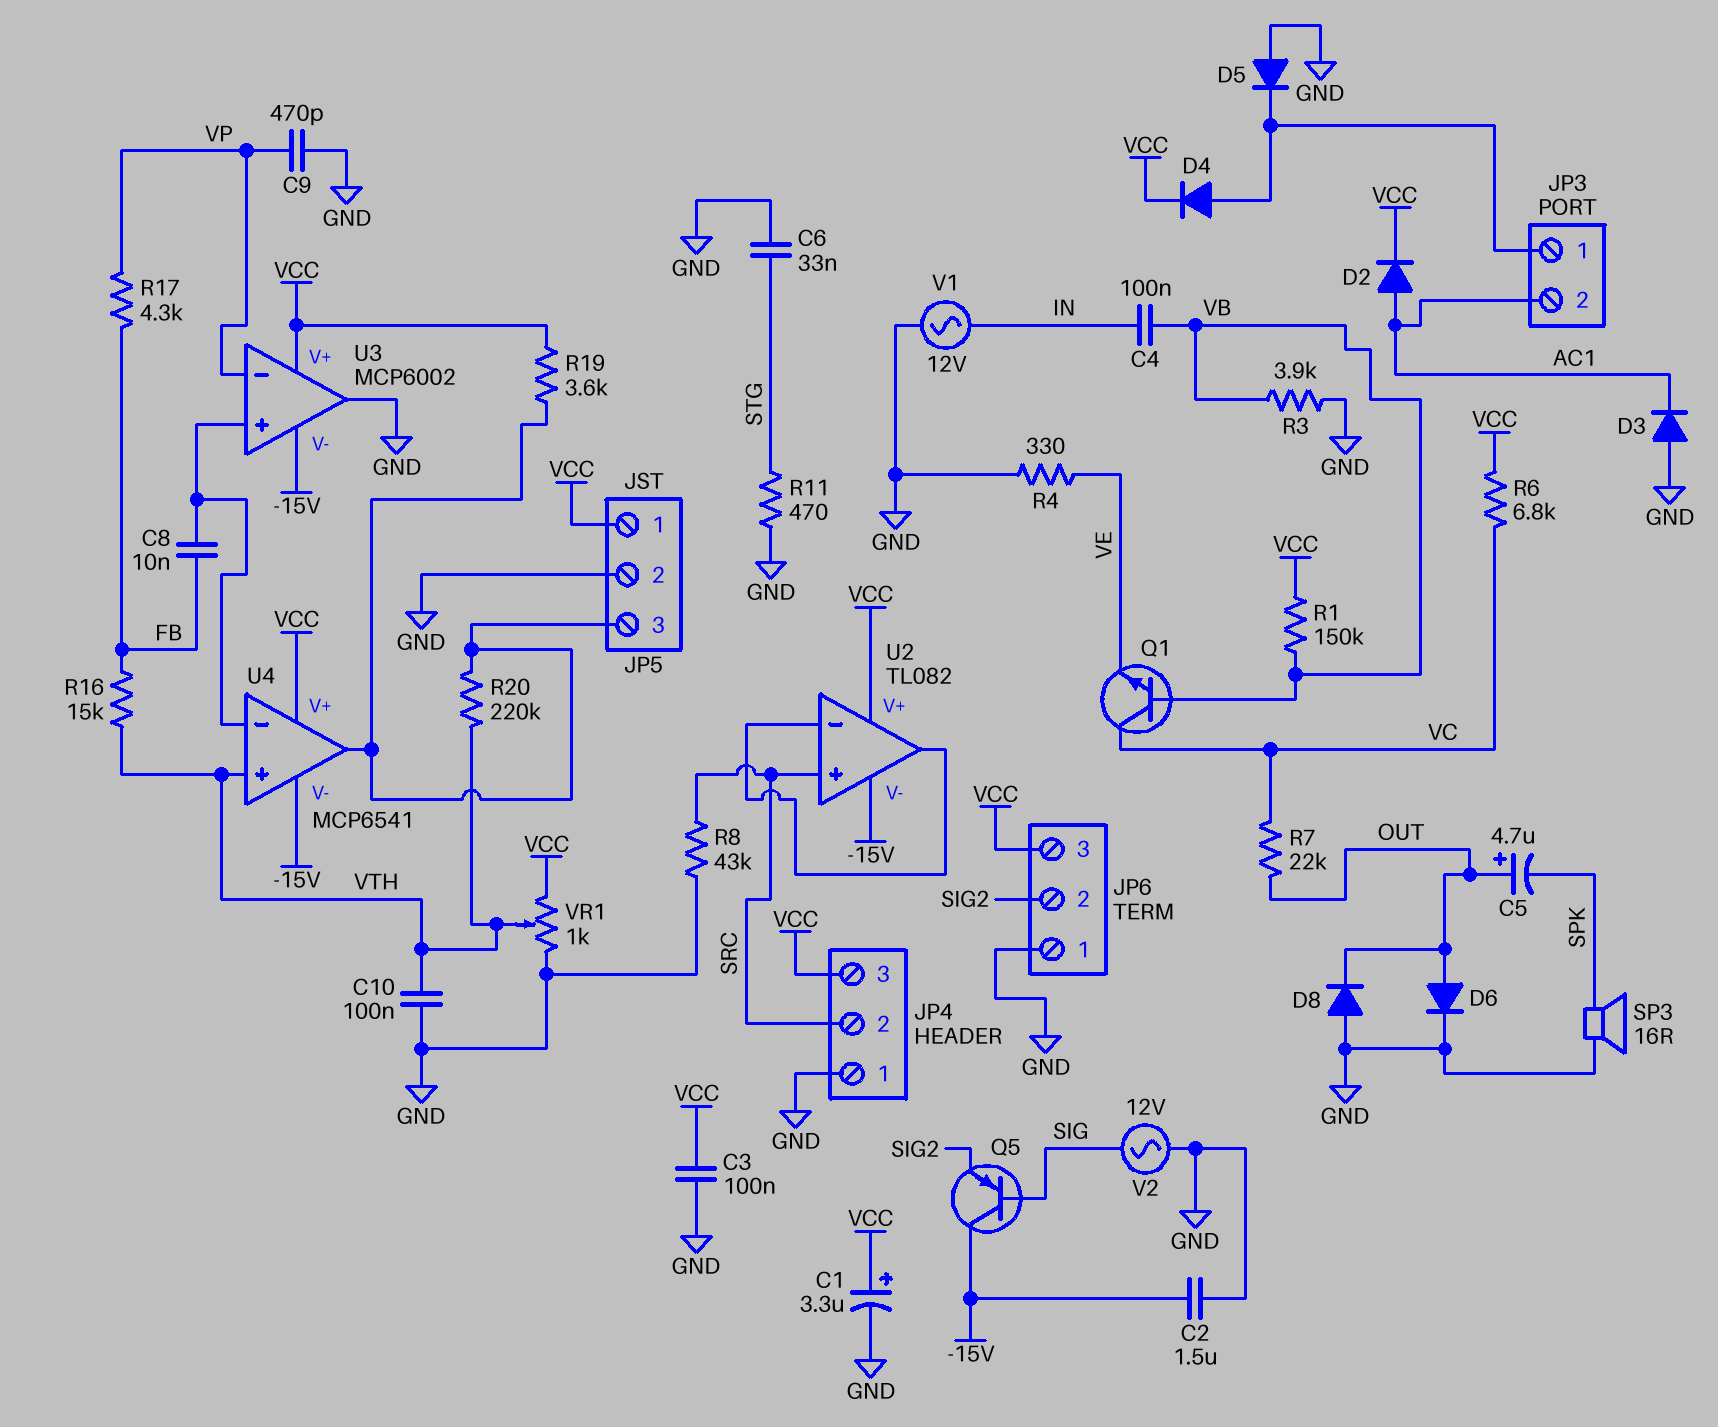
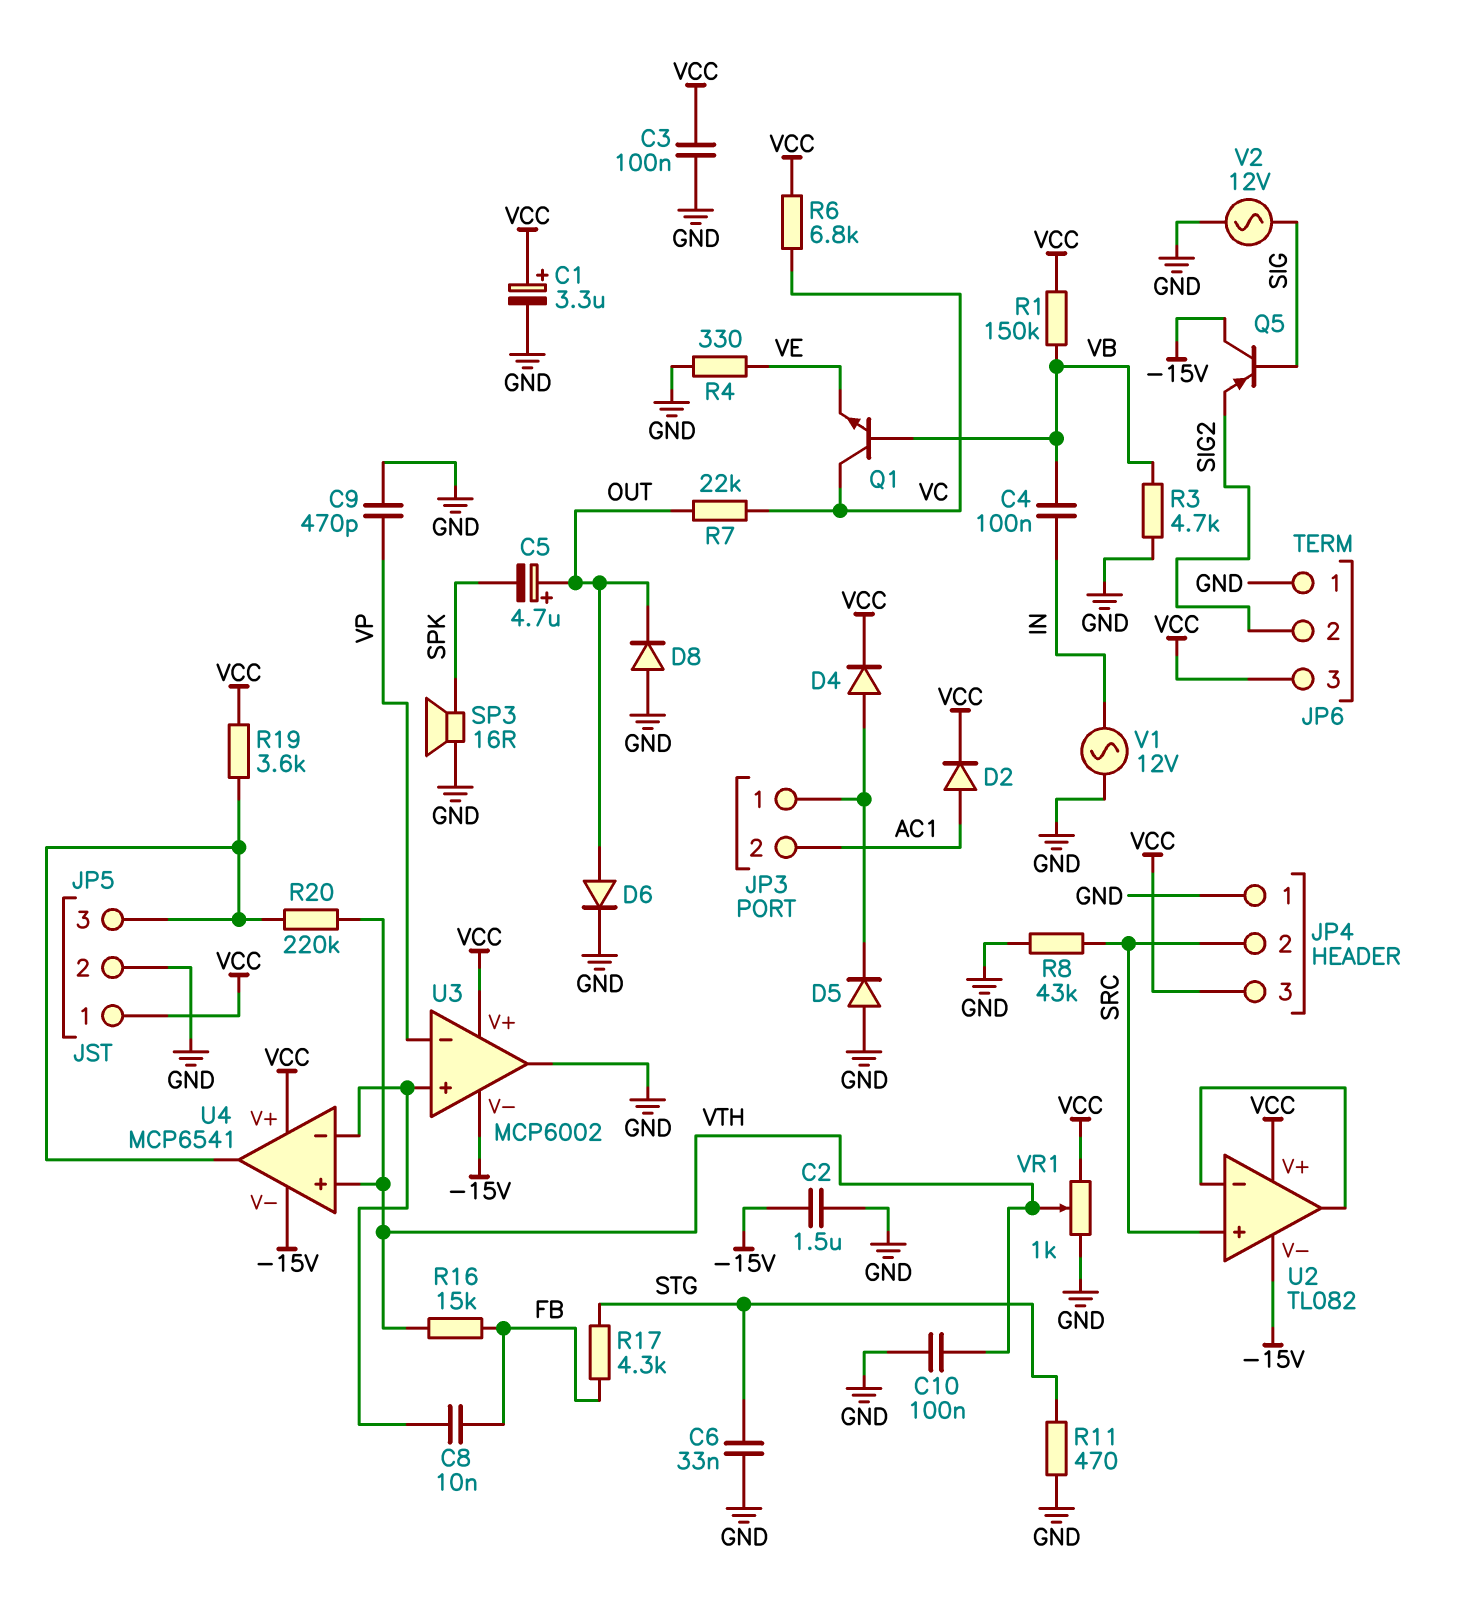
D3: diode (A GND, K AC1) -> none
R3: 3.9k (GND, VB) -> 4.7k (GND, VB)
R17: 4.3k (FB, VP) -> 4.3k (FB, STG)

